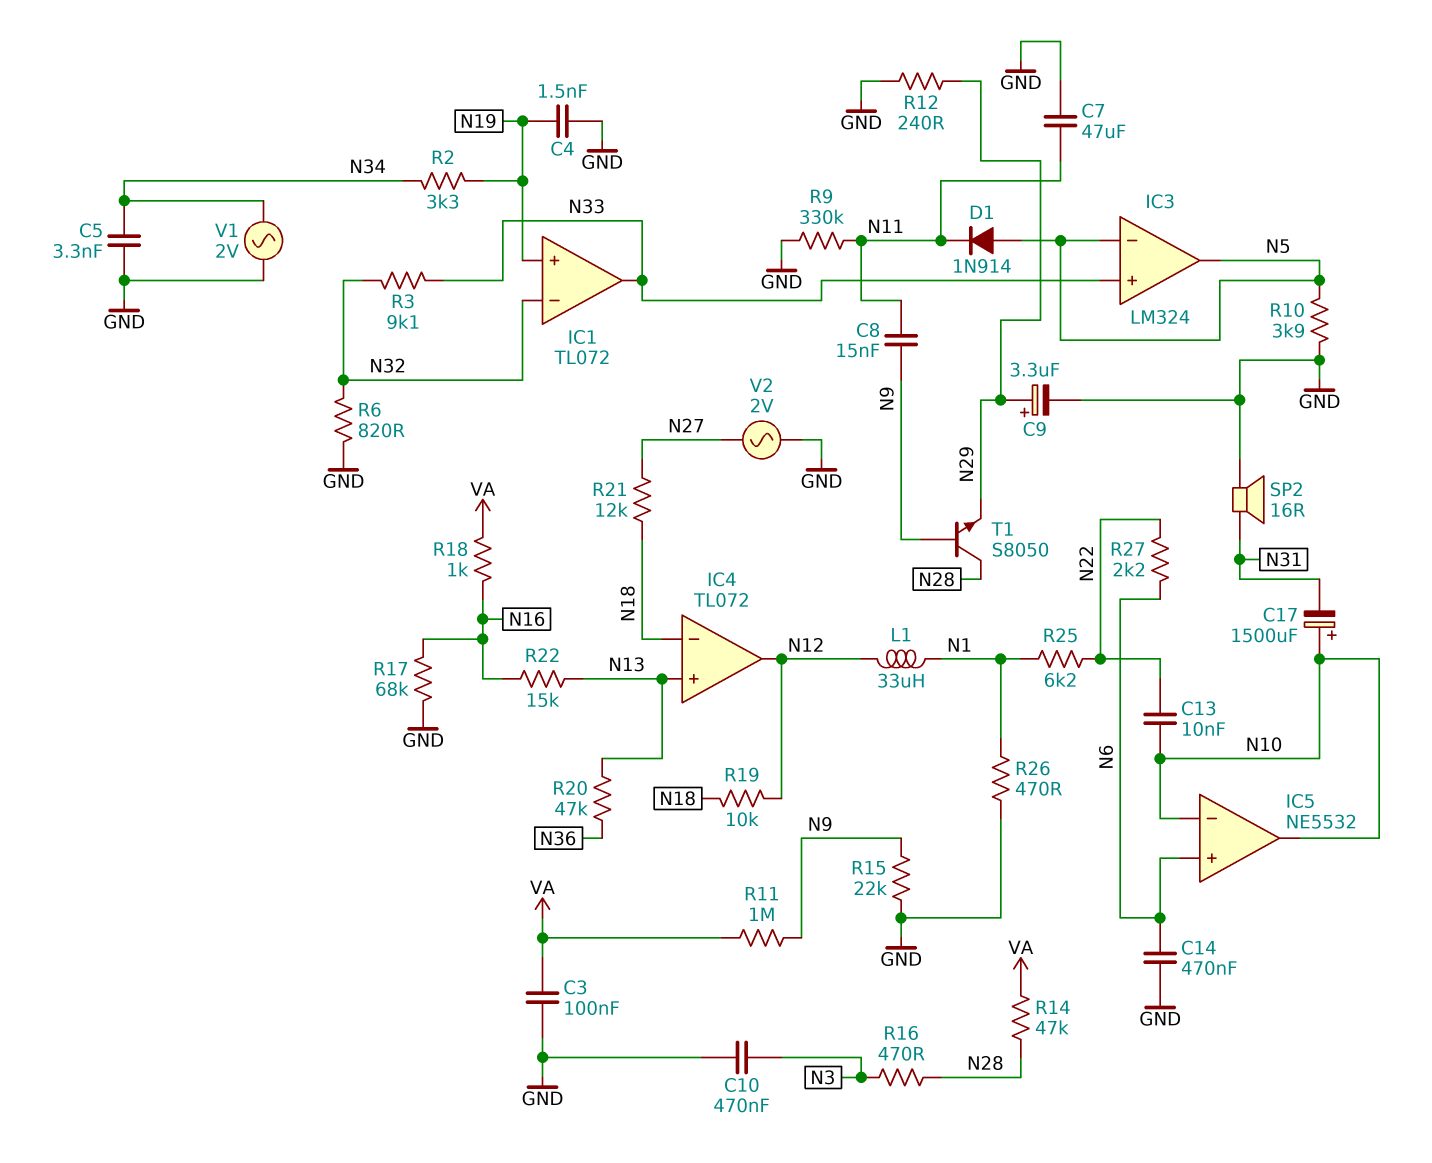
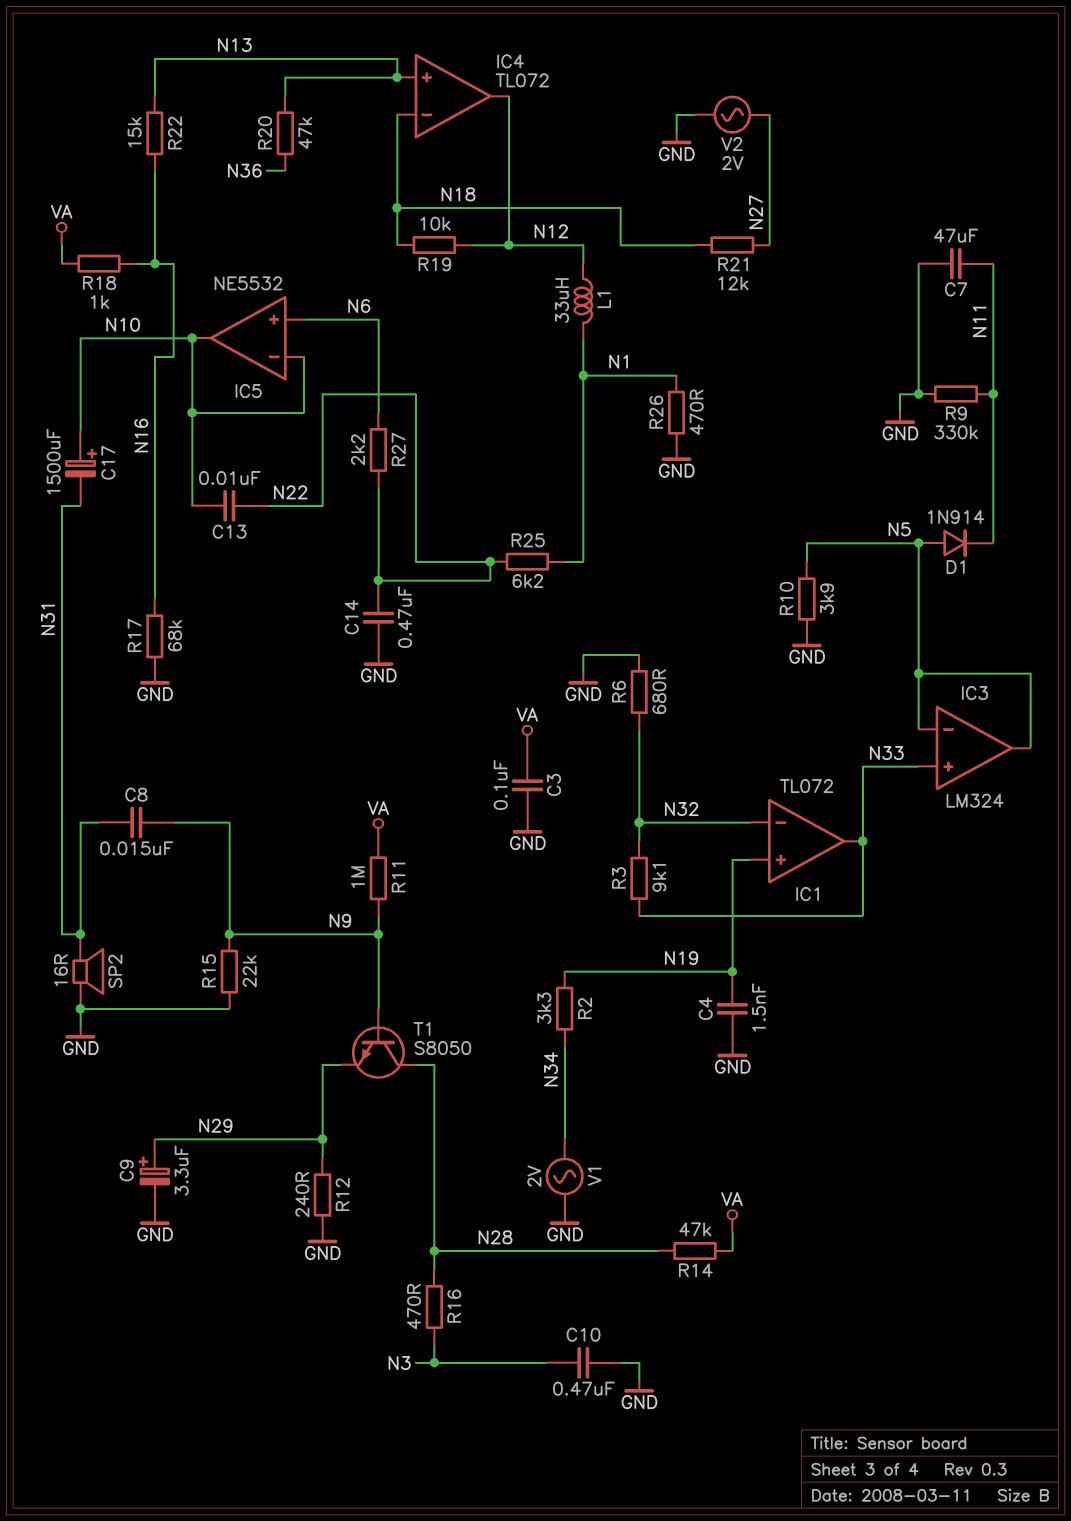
C5: 3.3nF (GND, N34) -> none
C8: 15nF (N9, N11) -> 15nF (N9, N31)
C14: 470nF (GND, N6) -> 470nF (GND, N22)
R6: 820 (GND, N32) -> 680 (GND, N32)

